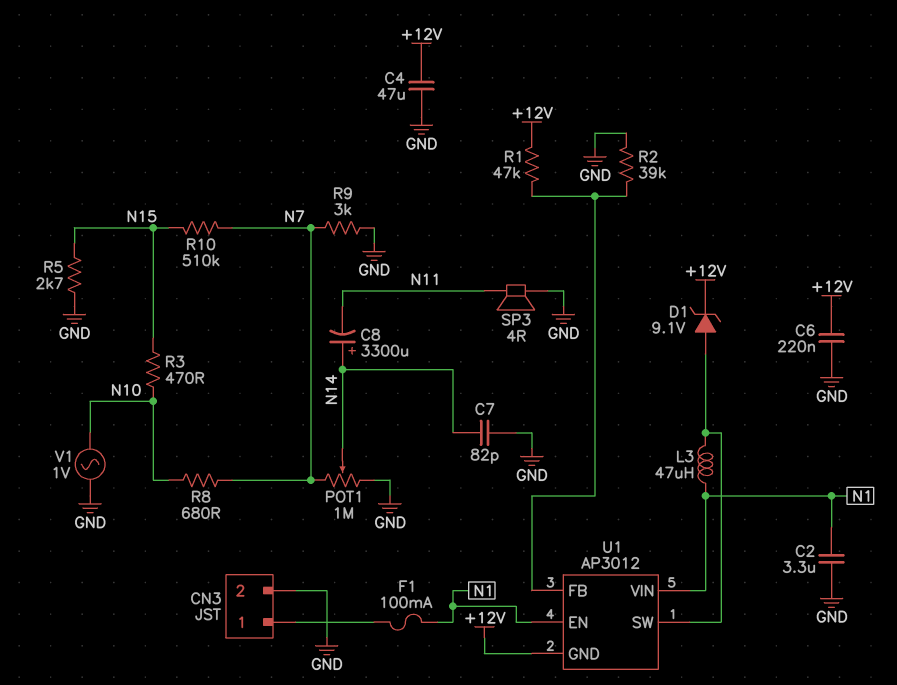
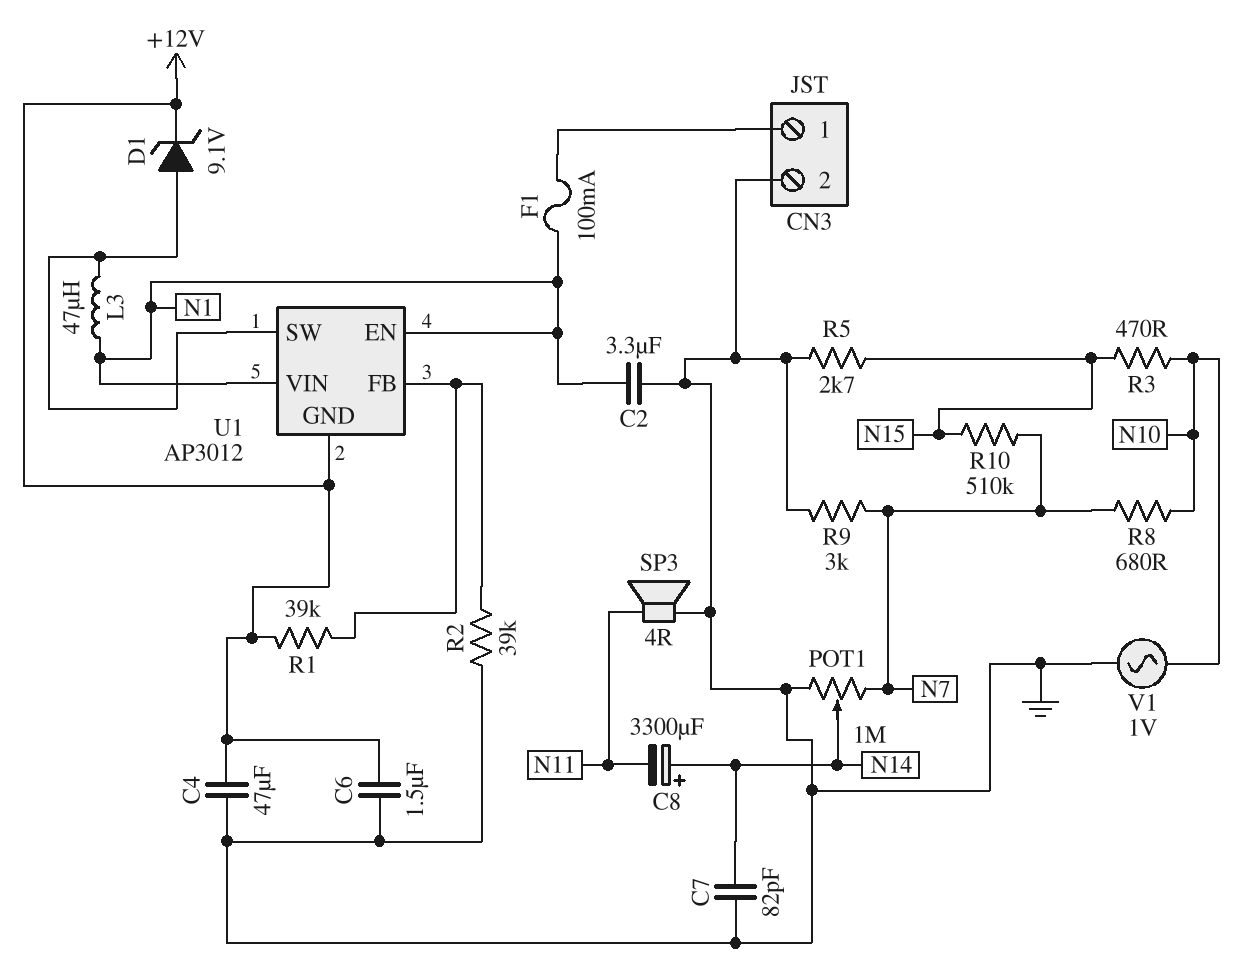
C6: 220nF (+12V, GND) -> 1.5uF (+12V, GND)
R1: 47k (+12V, U1/FB) -> 39k (+12V, U1/FB)

